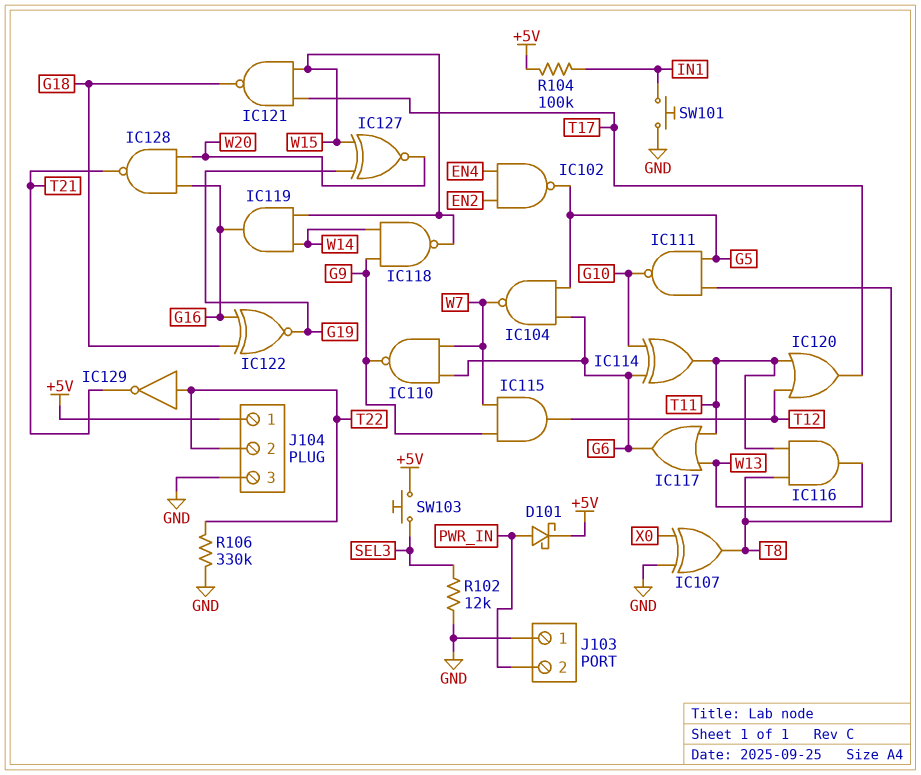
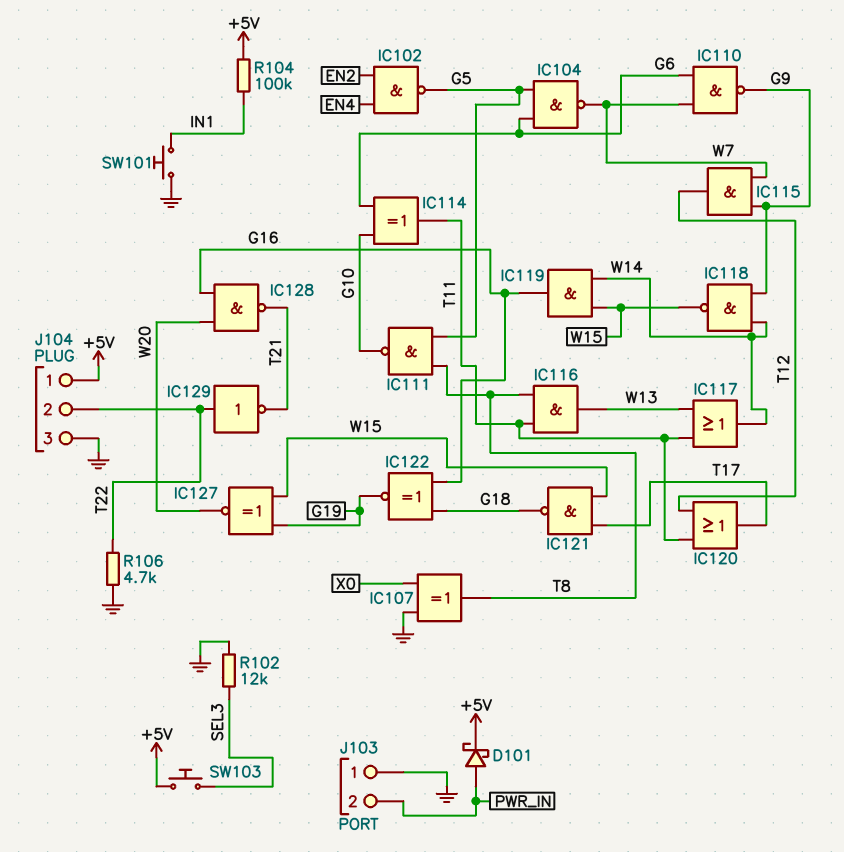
IC117: OR (in T11, in W13, out G6) -> OR (in T11, in W13, out W14)
R106: 330k (GND, T22) -> 4.7k (GND, T22)

